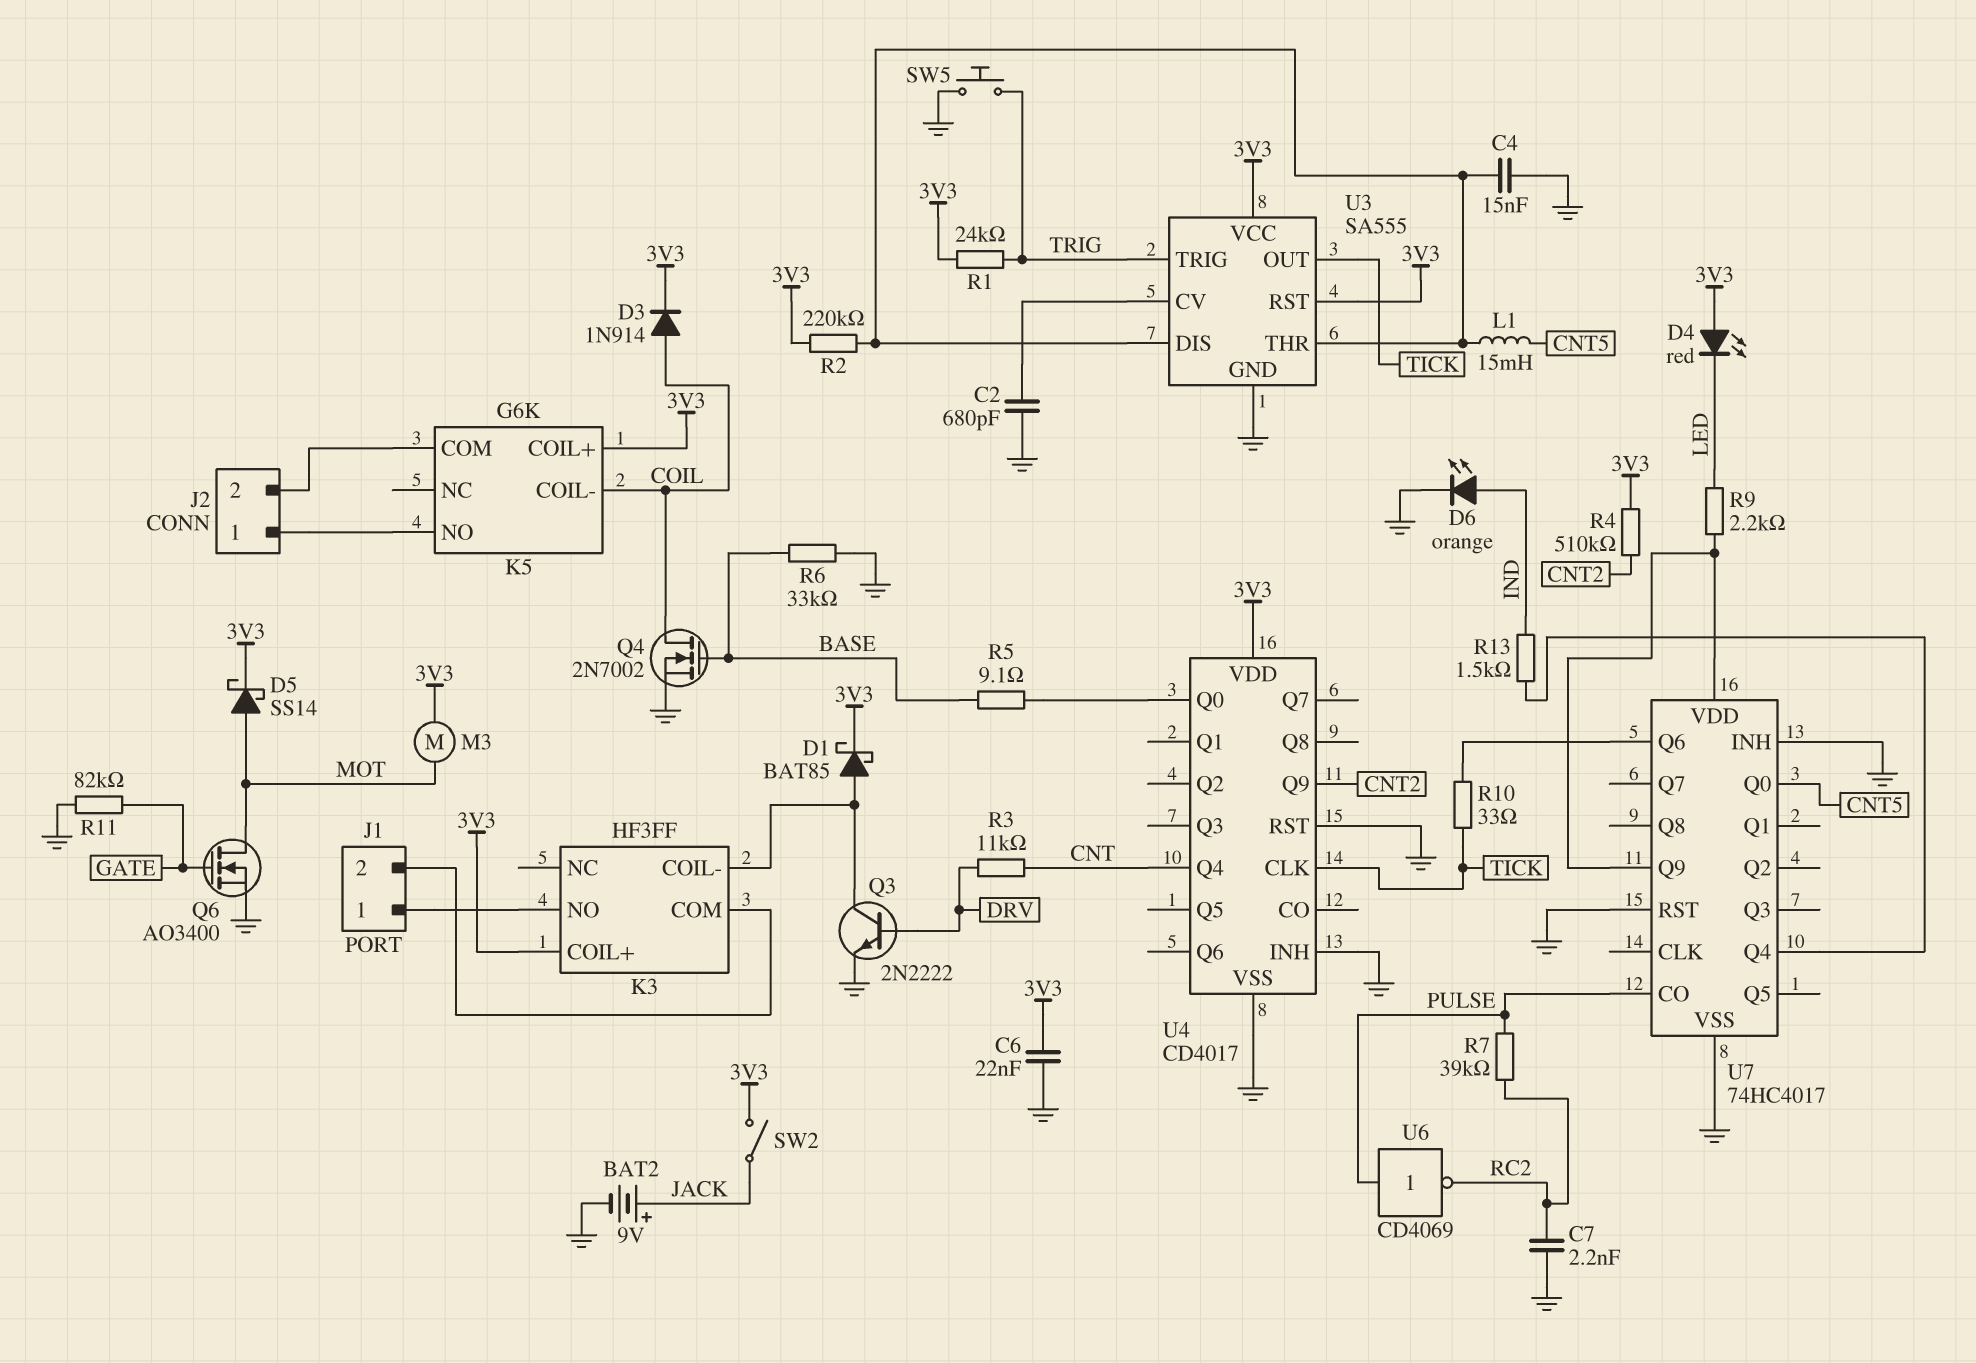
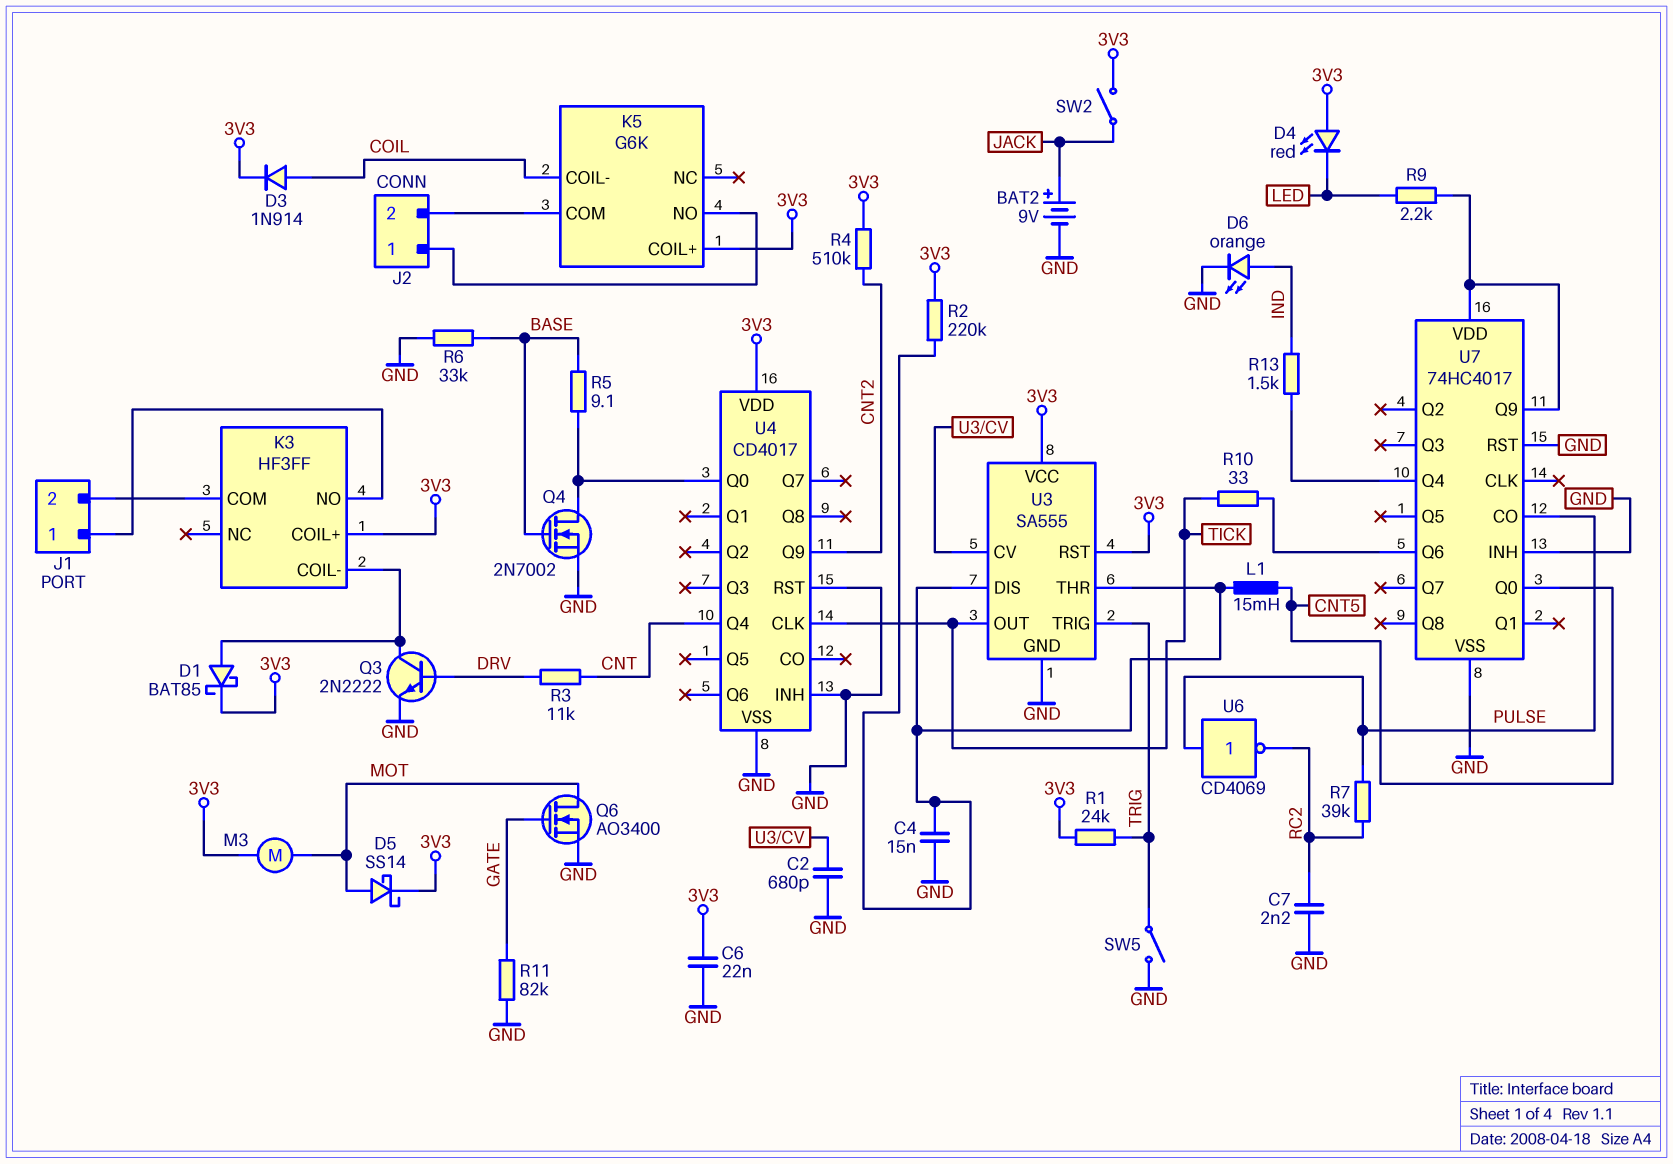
Q4: NMOS 2N7002 (G BASE, D COIL, S GND) -> NMOS 2N7002 (G BASE, D U4/Q0, S GND)
SW5: button (GND, TRIG) -> switch (GND, TRIG)

